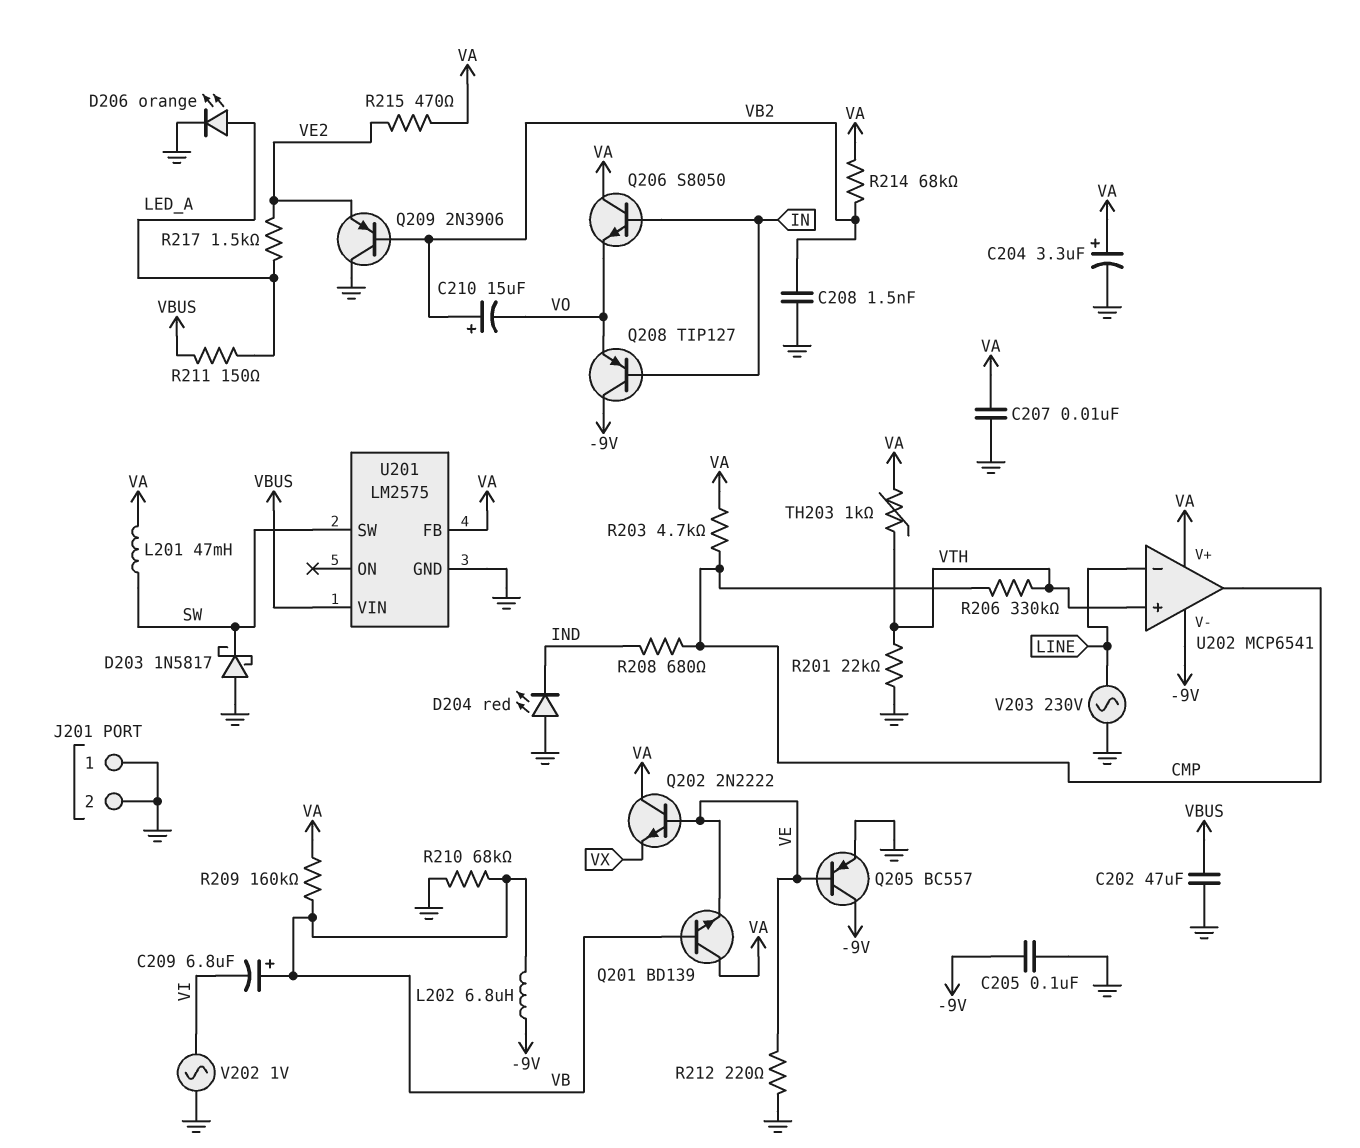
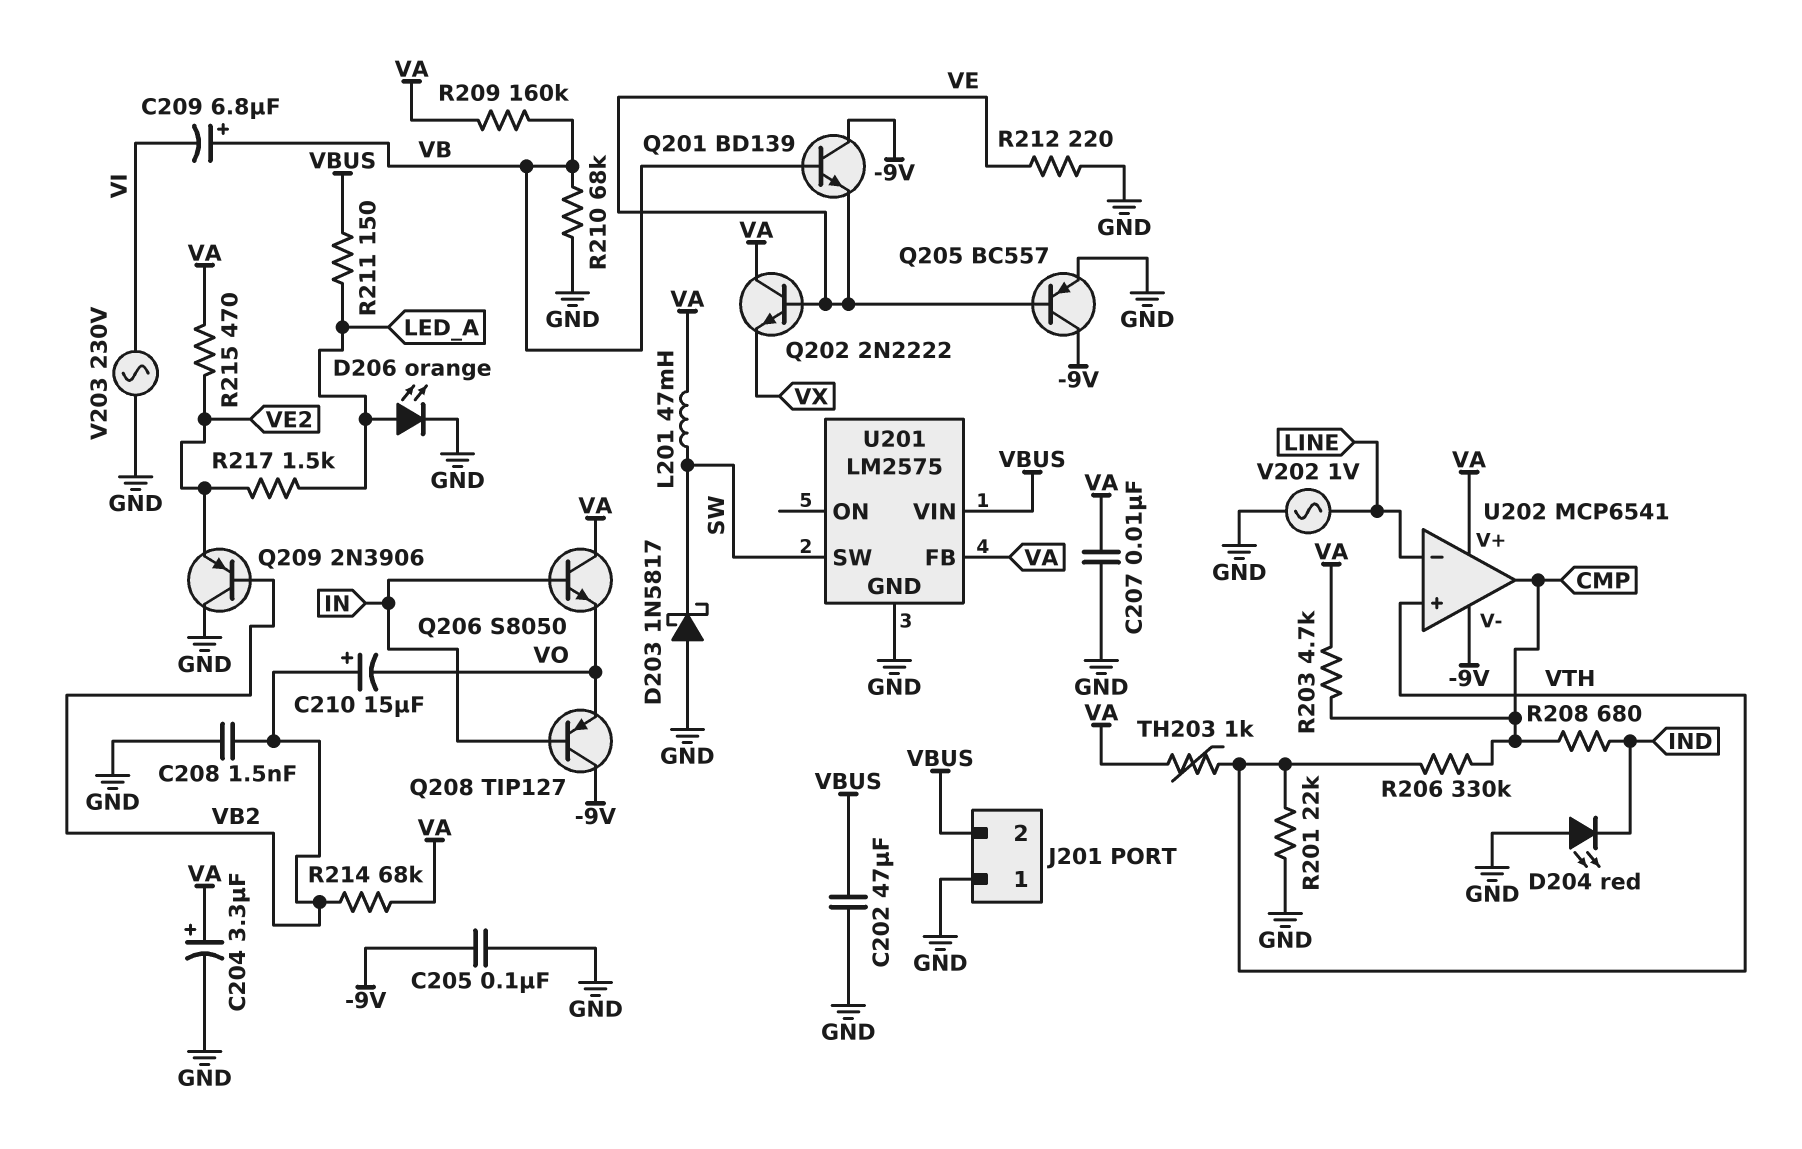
J201 pin 2: GND -> VBUS
L202: 6.8uH (-9V, VB) -> none
Q201: NPN BD139 (B VB, C VA, E VE) -> NPN BD139 (B VB, C -9V, E VE)
V202: AC 1V (GND, VI) -> AC 1V (GND, LINE)
V203: AC 230V (GND, LINE) -> AC 230V (GND, VI)

